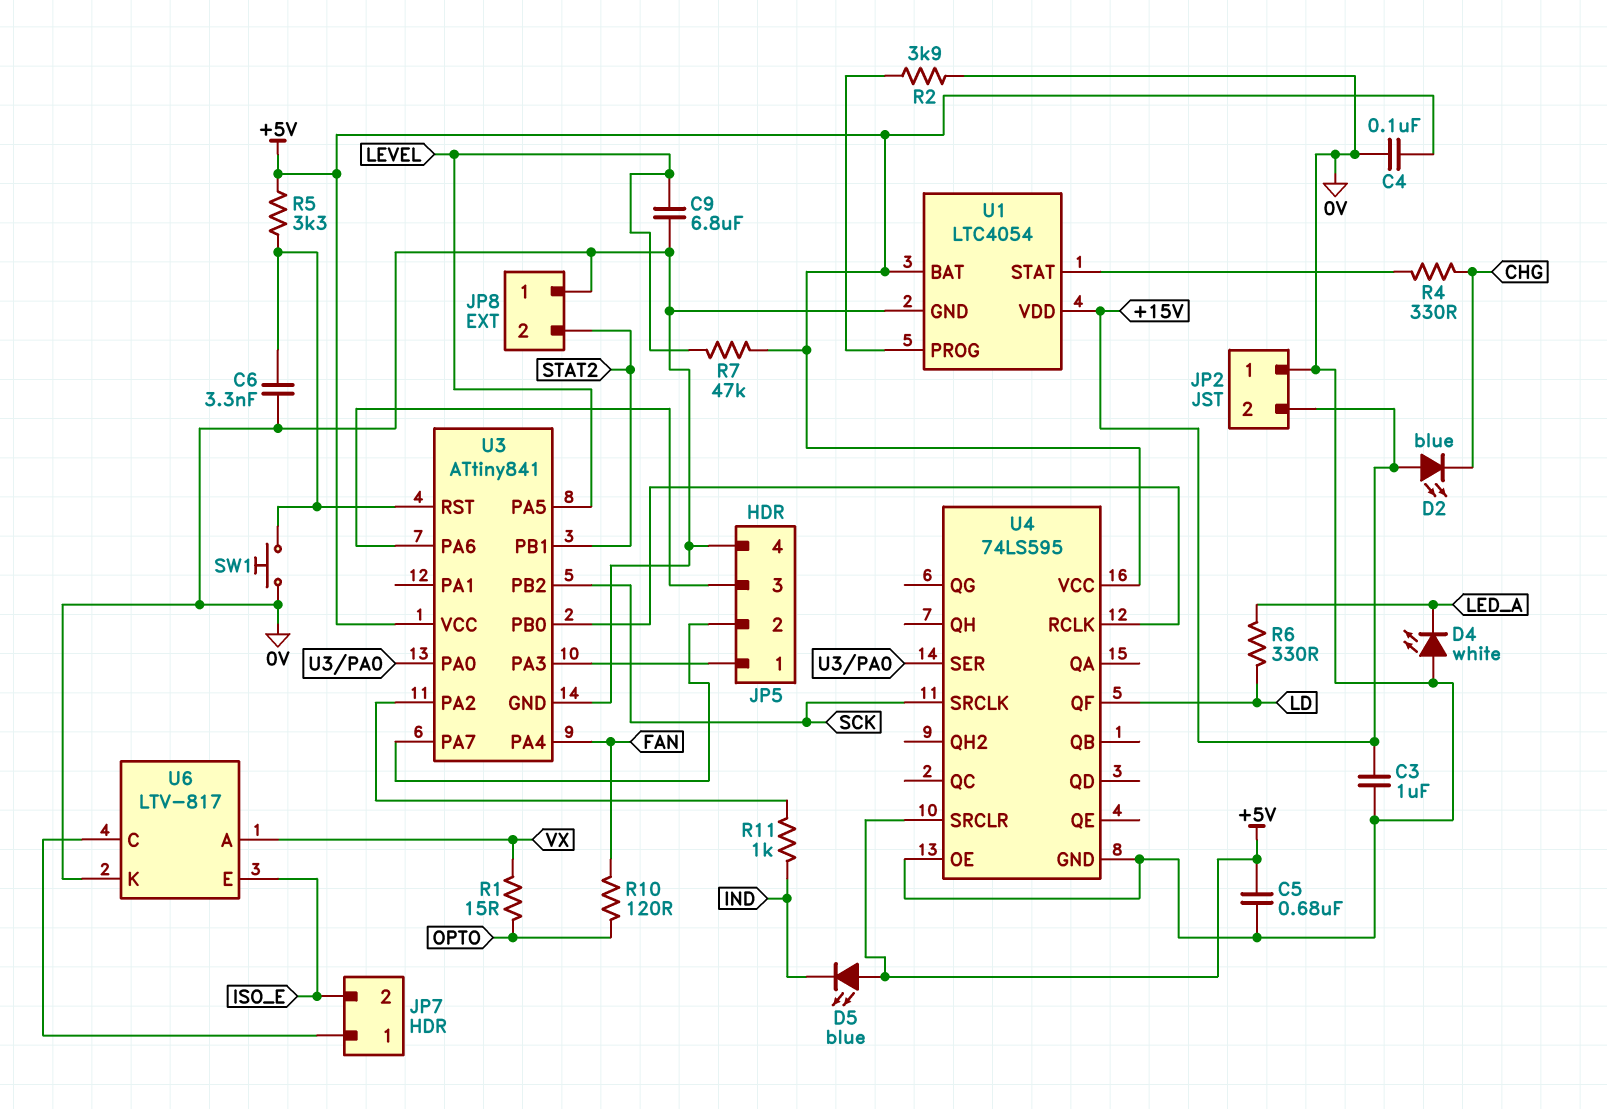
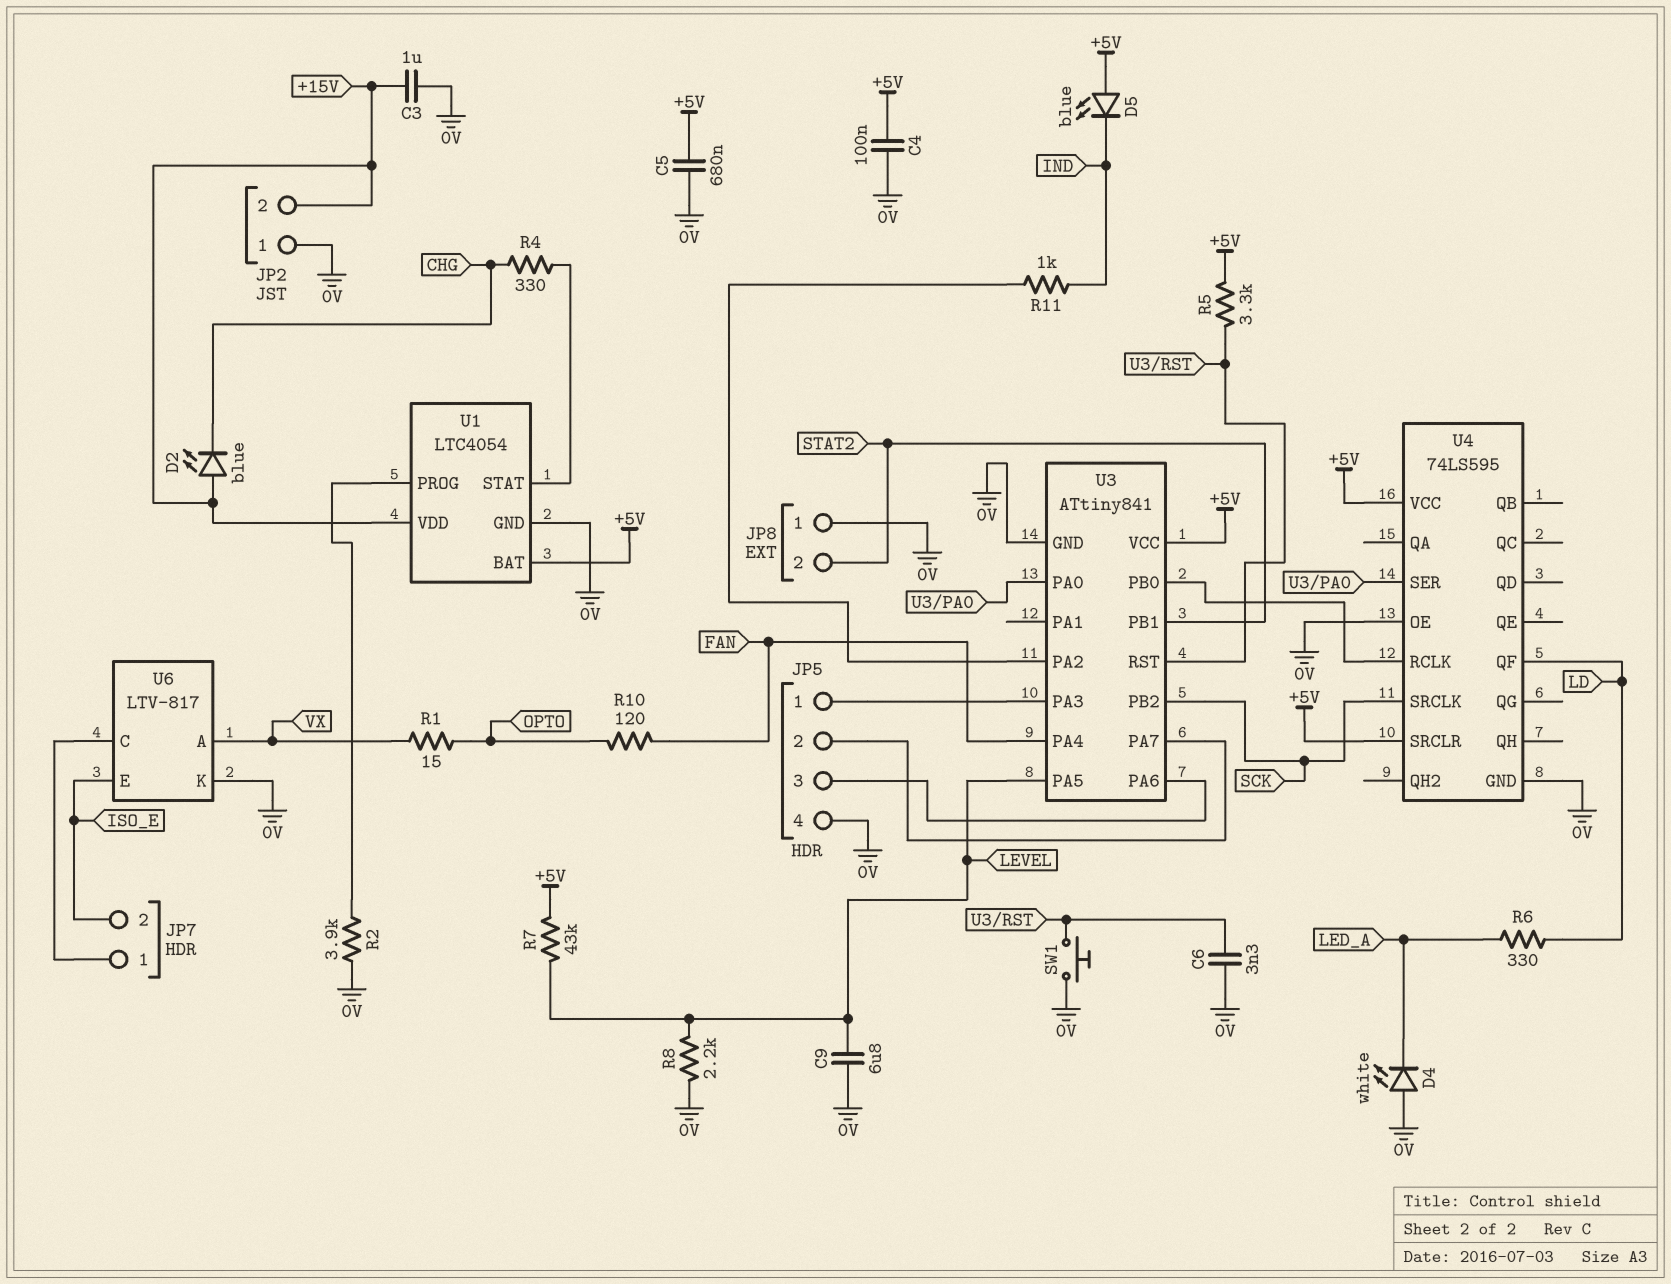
R7: 47k (+5V, LEVEL) -> 43k (+5V, LEVEL)
R8: none -> 2.2k (0V, LEVEL)

